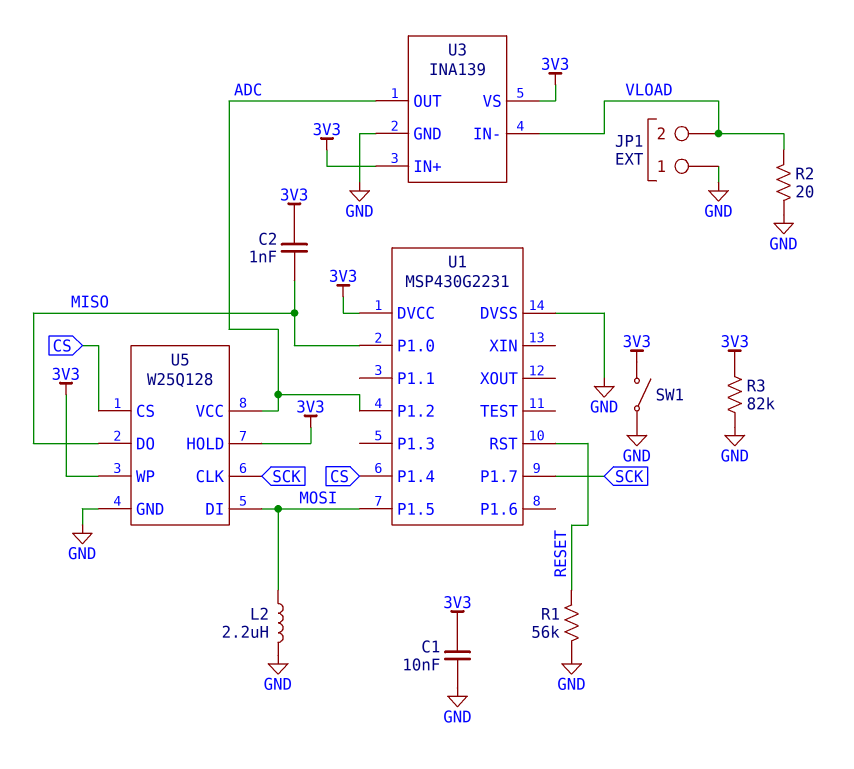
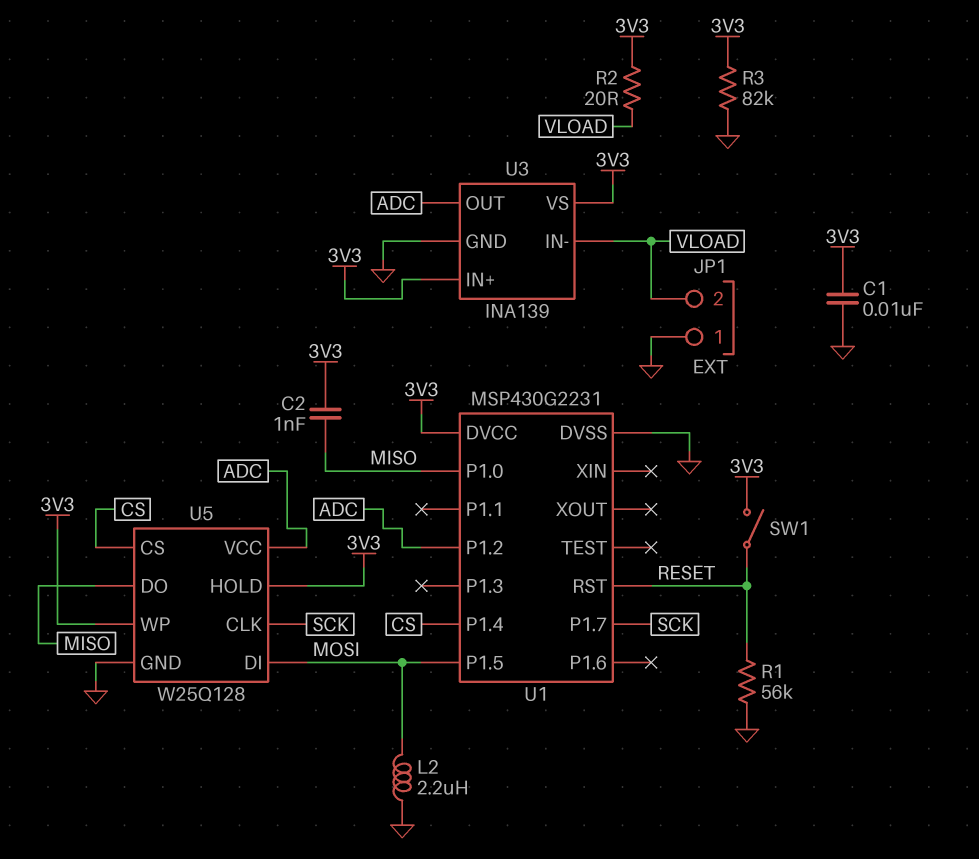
R2: 20 (GND, VLOAD) -> 20 (3V3, VLOAD)
SW1: switch (3V3, GND) -> switch (3V3, RESET)

